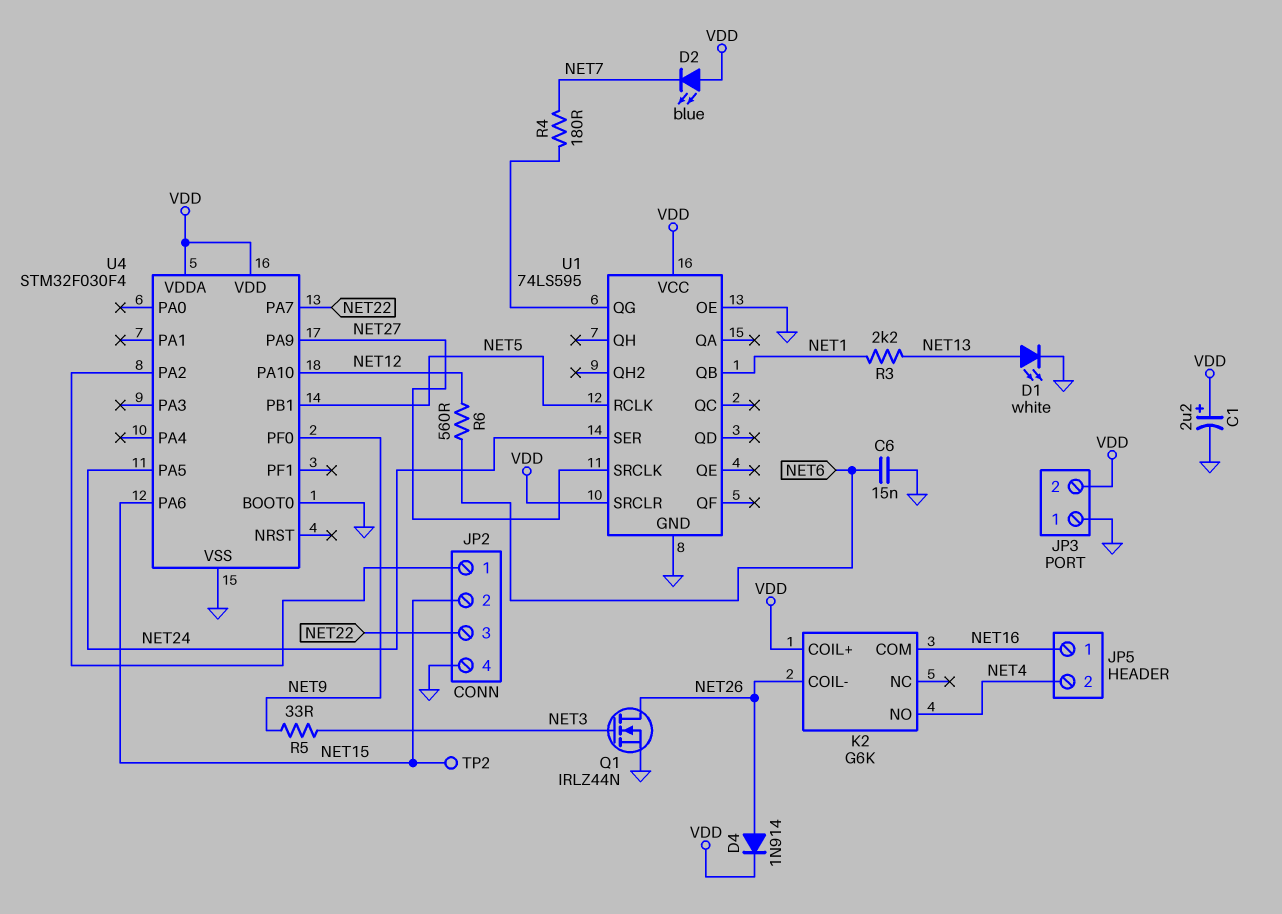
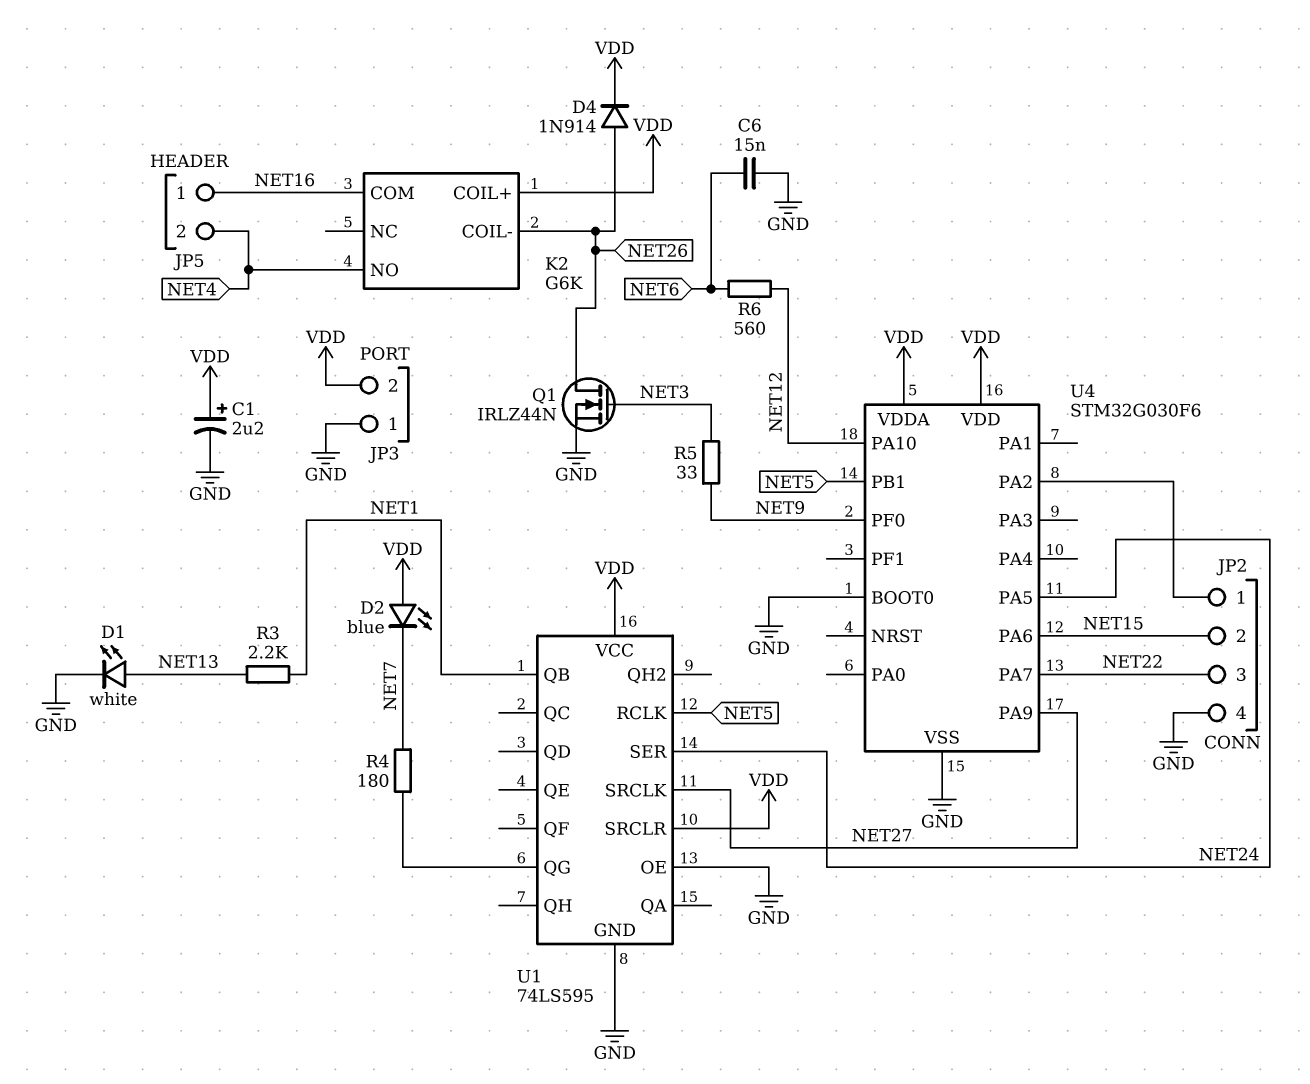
TP2: test point (NET15) -> none
U4: STM32F030F4 -> STM32G030F6

